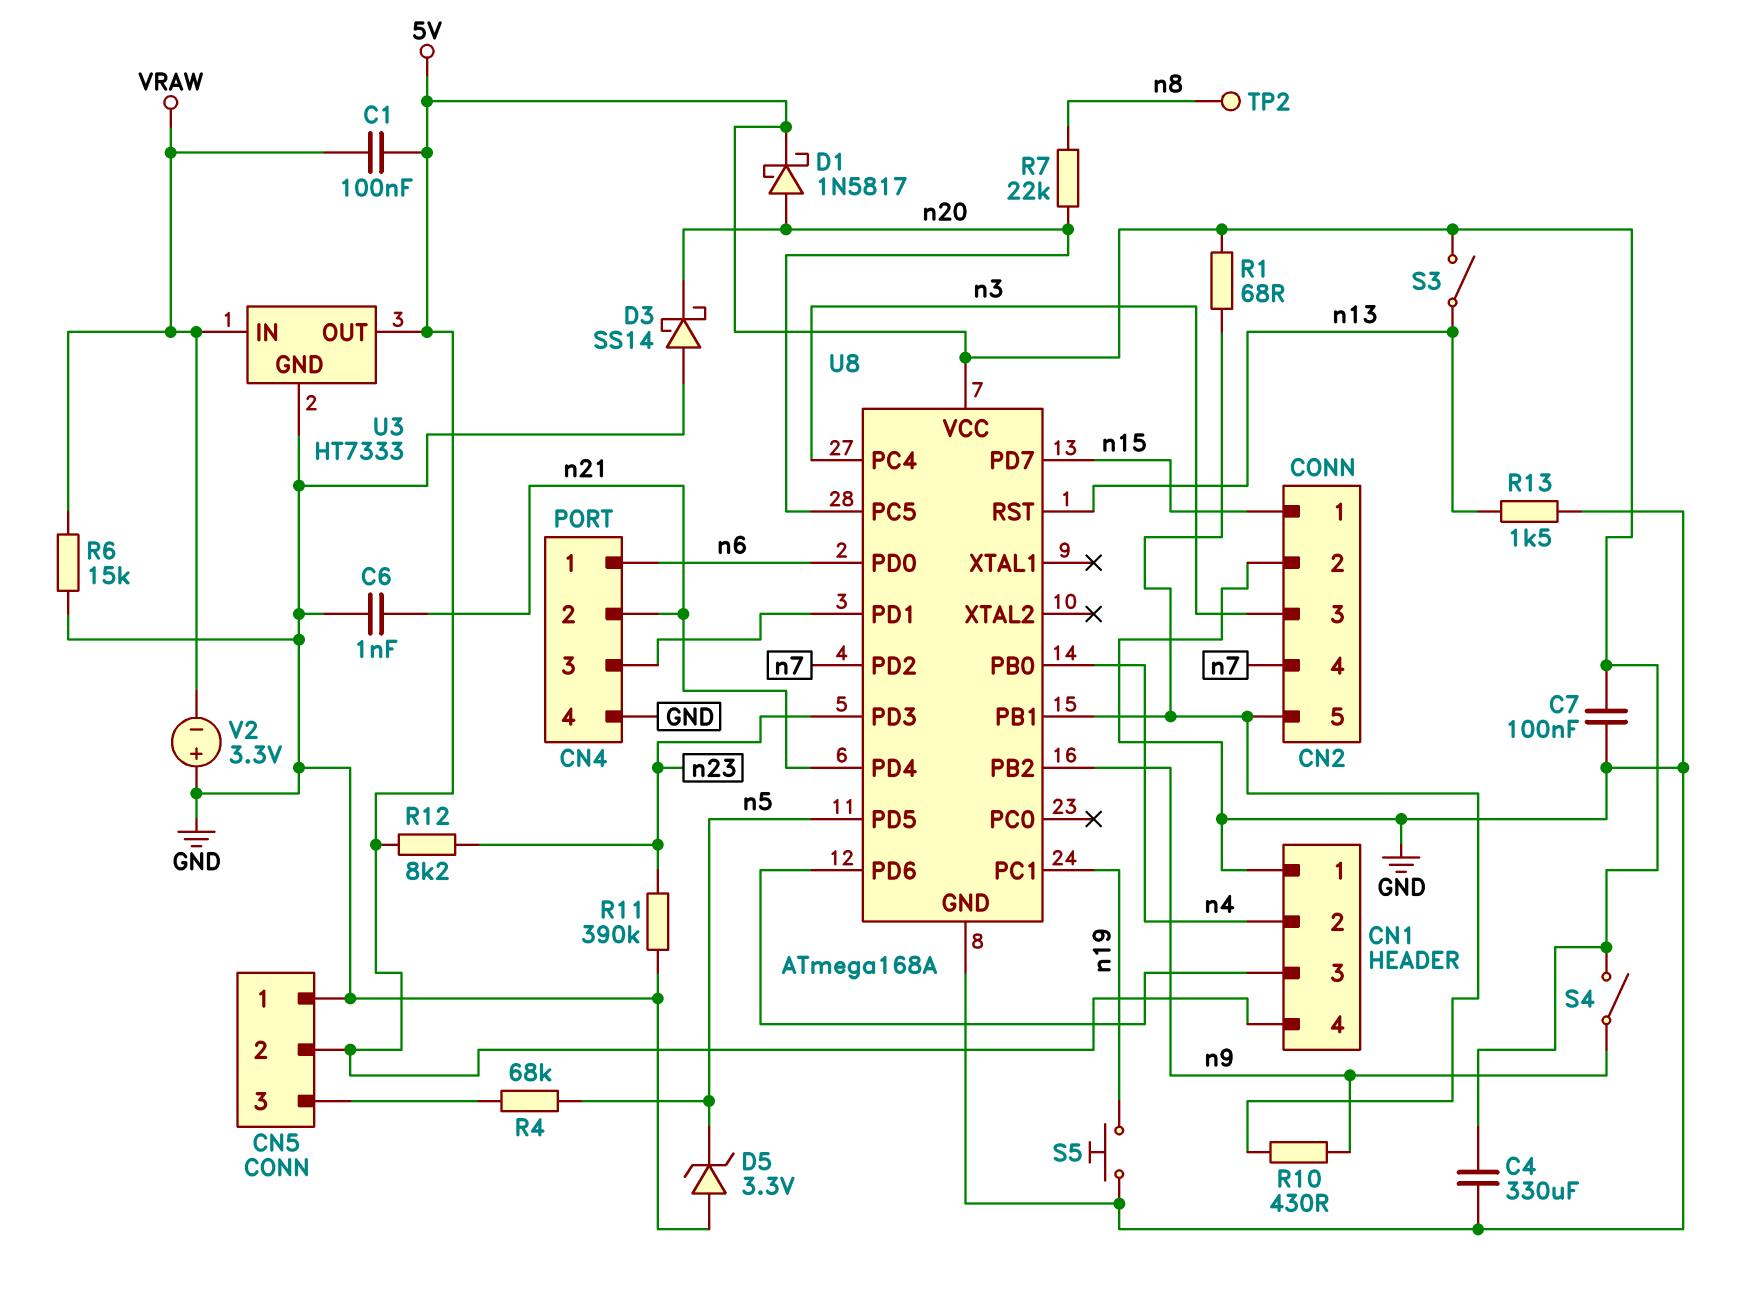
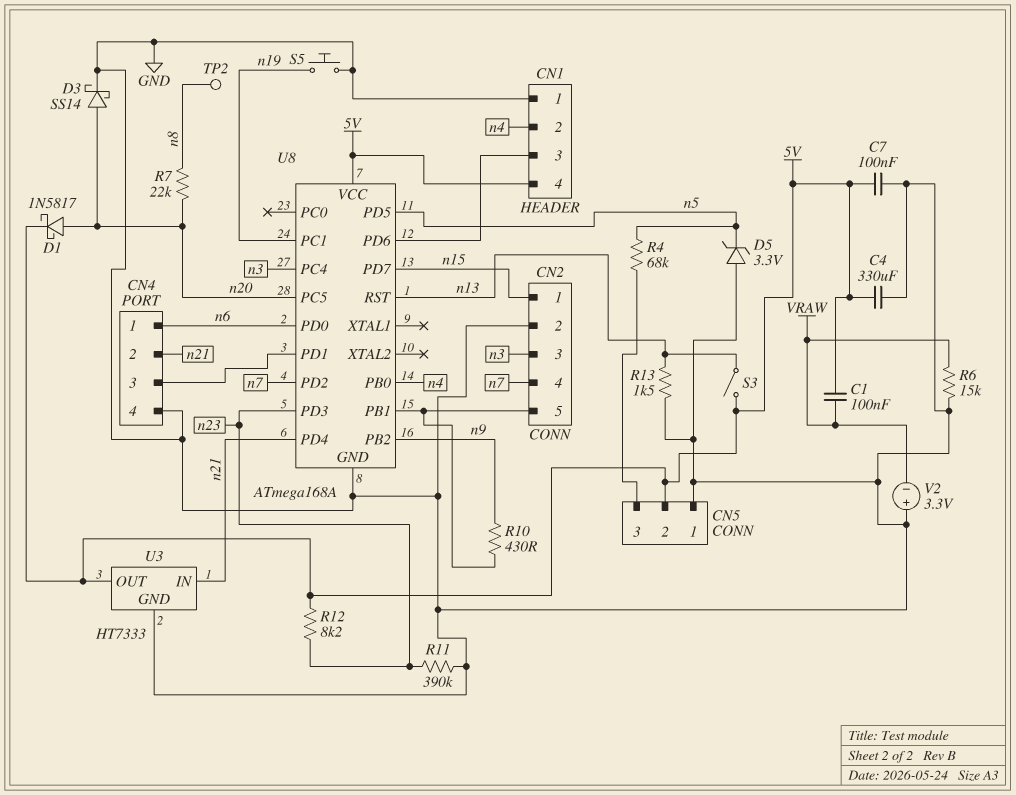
C6: 1nF (GND, n21) -> none
D3: schottky SS14 (A GND, K n20) -> schottky SS14 (A n20, K GND)
R1: 68 (5V, CN2/5) -> none
S4: switch (5V, n9) -> none
U3 pin IN: VRAW -> n21

